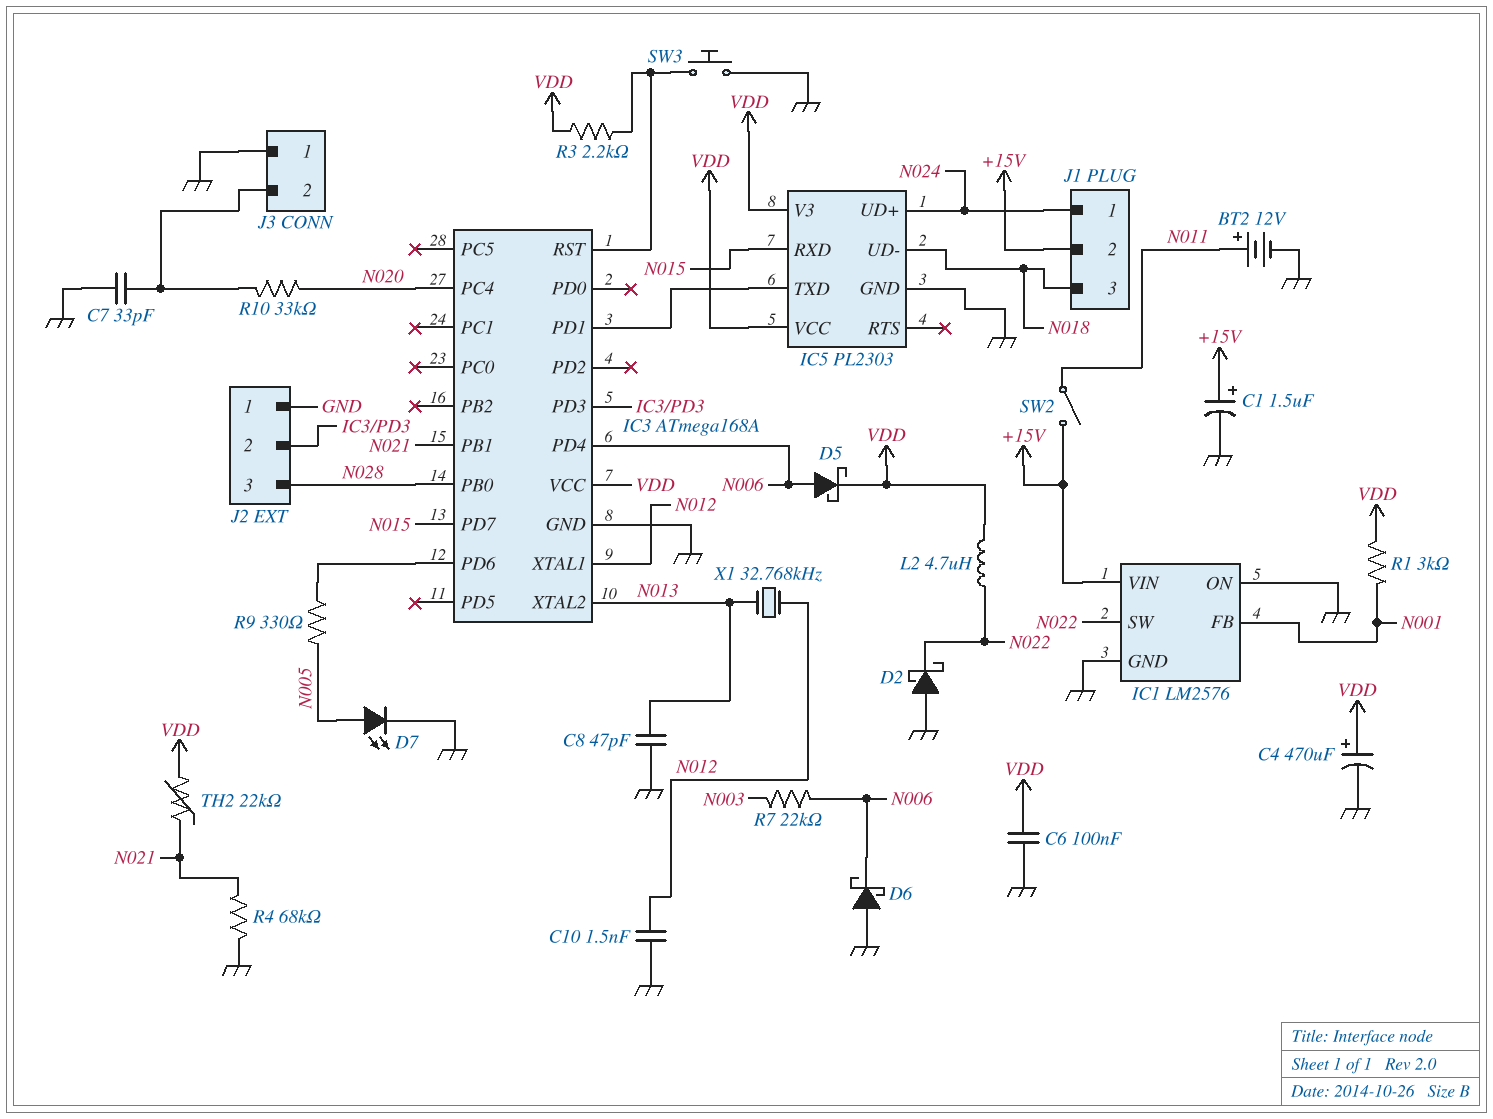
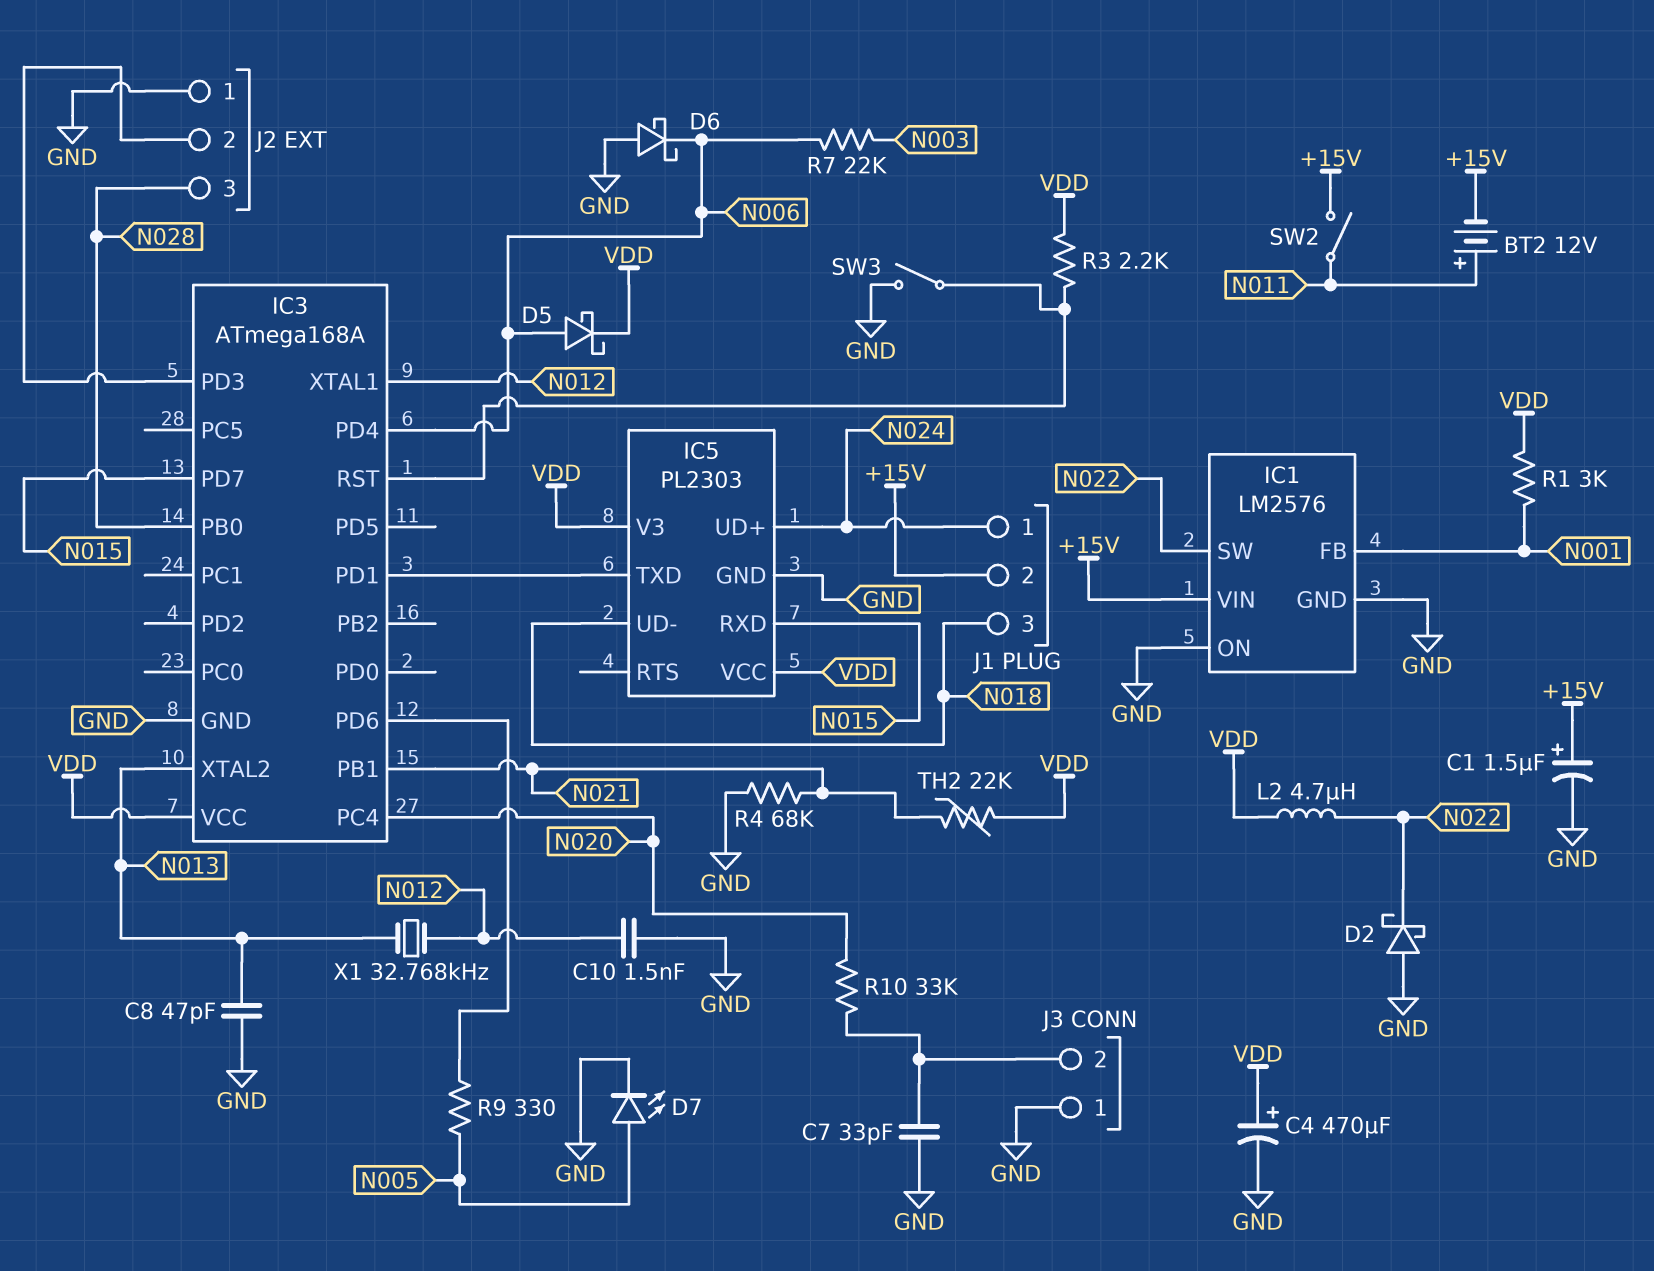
BT2: 12V (plus N011, minus GND) -> 12V (plus N011, minus +15V)
C6: 100nF (GND, VDD) -> none
SW3: button (GND, IC3/RST) -> switch (GND, IC3/RST)

